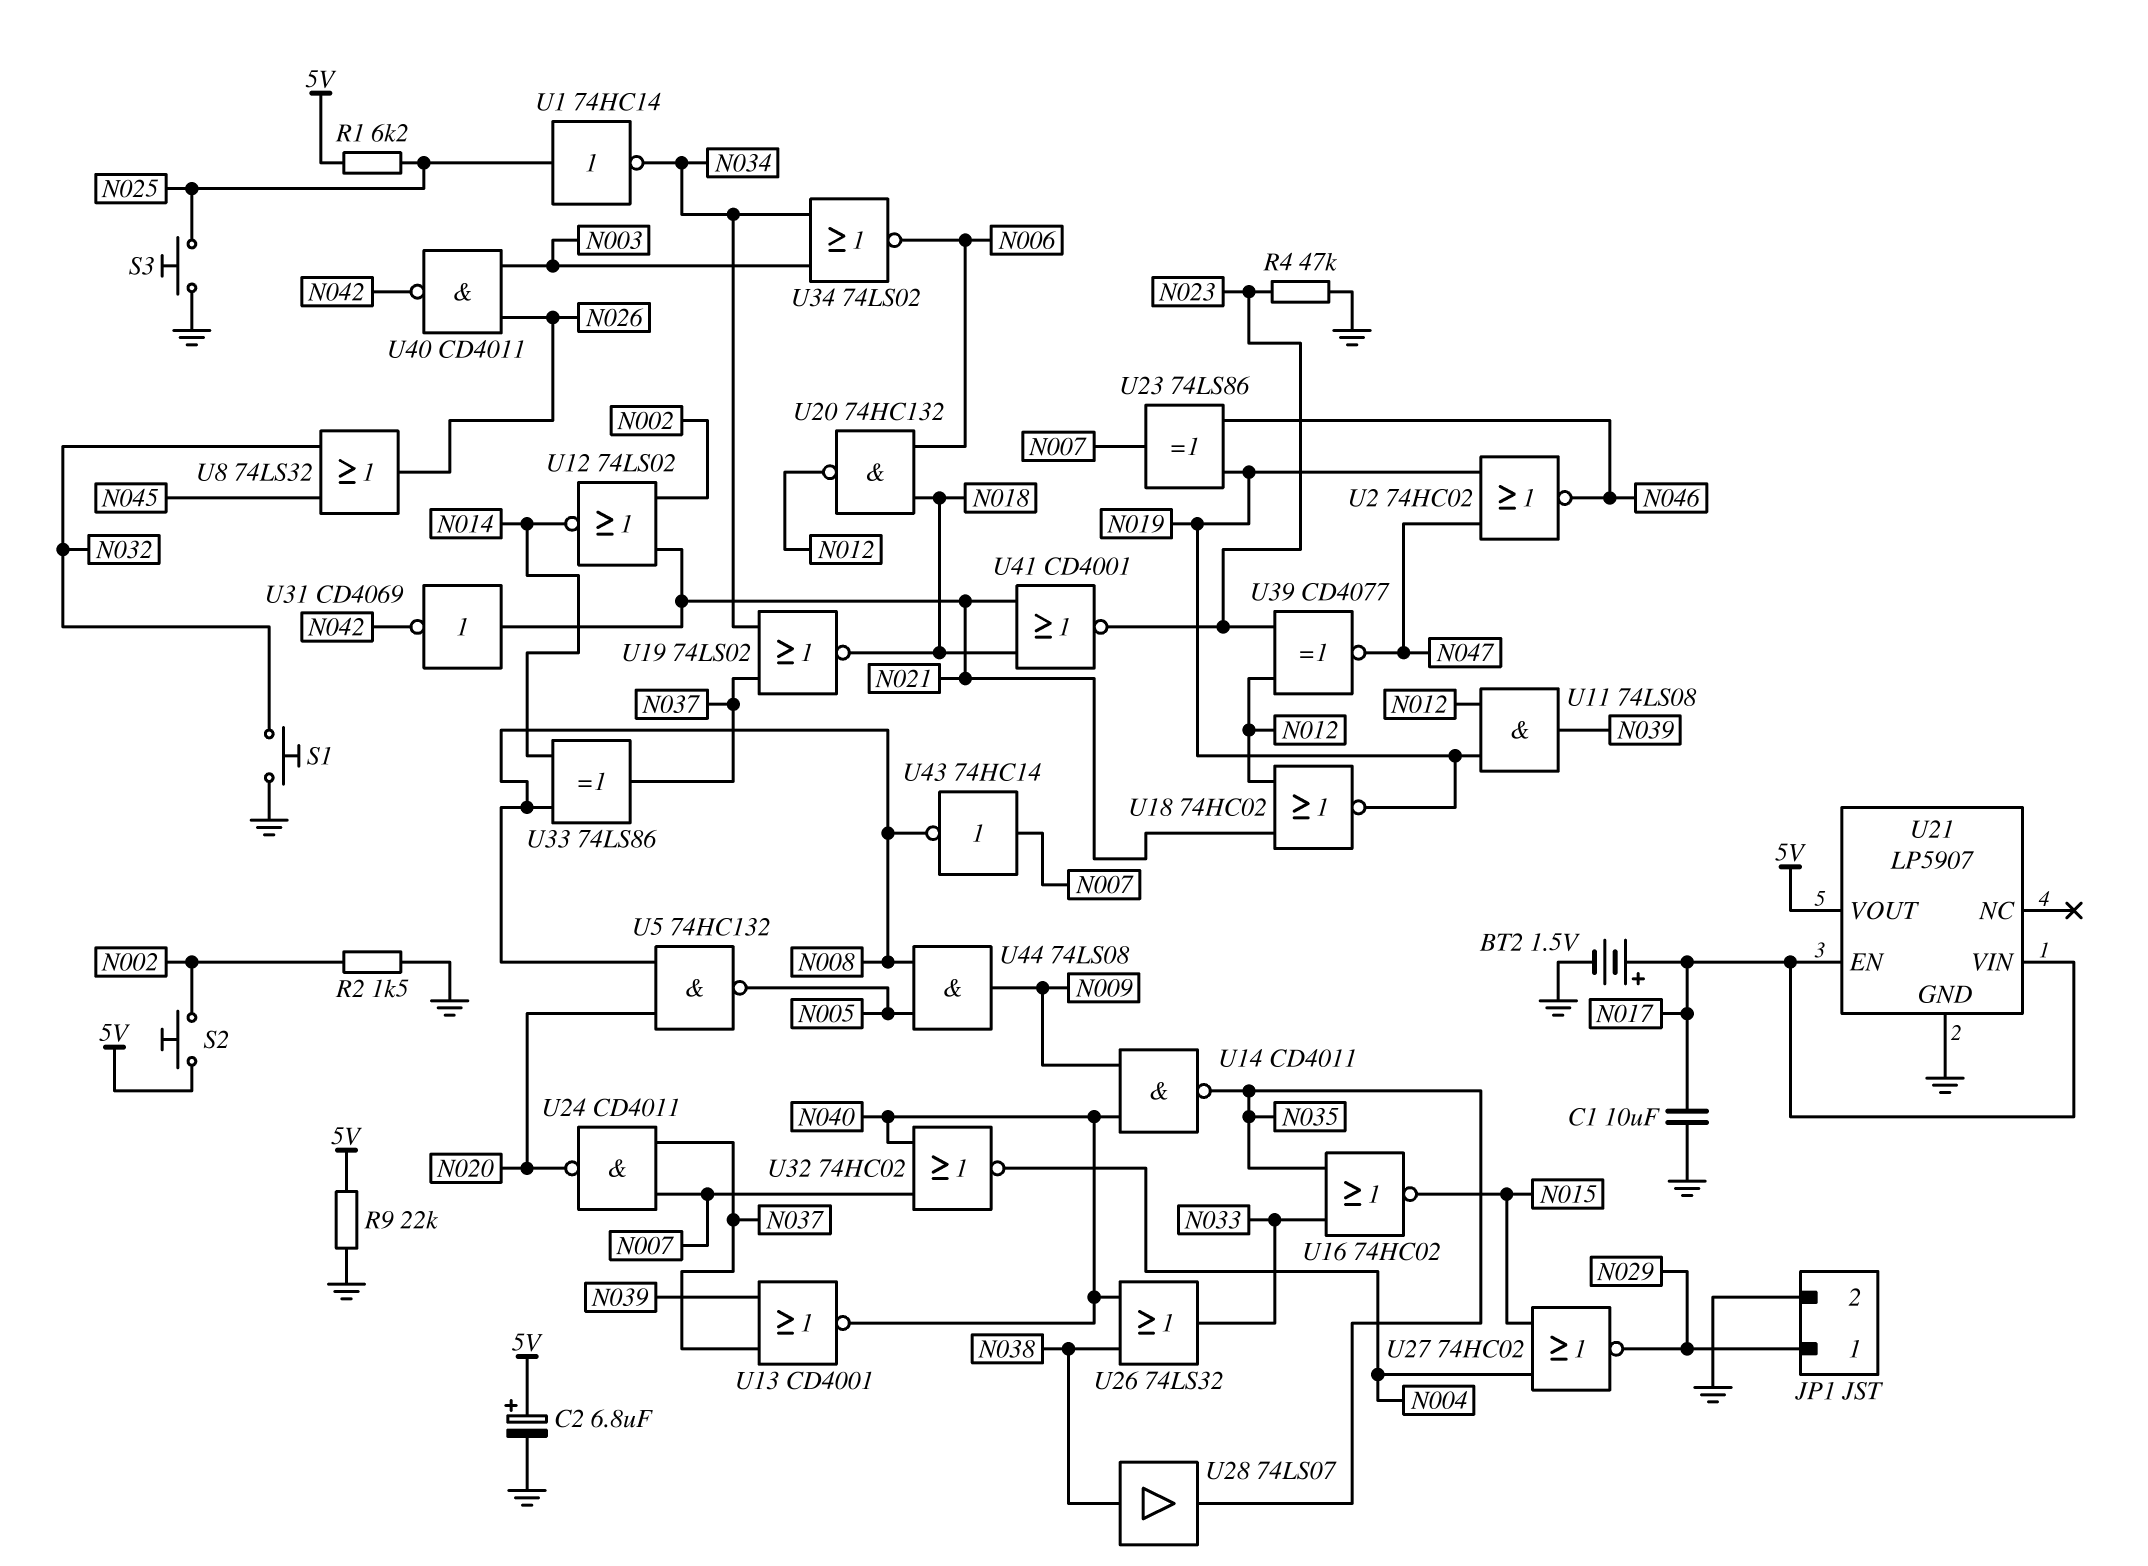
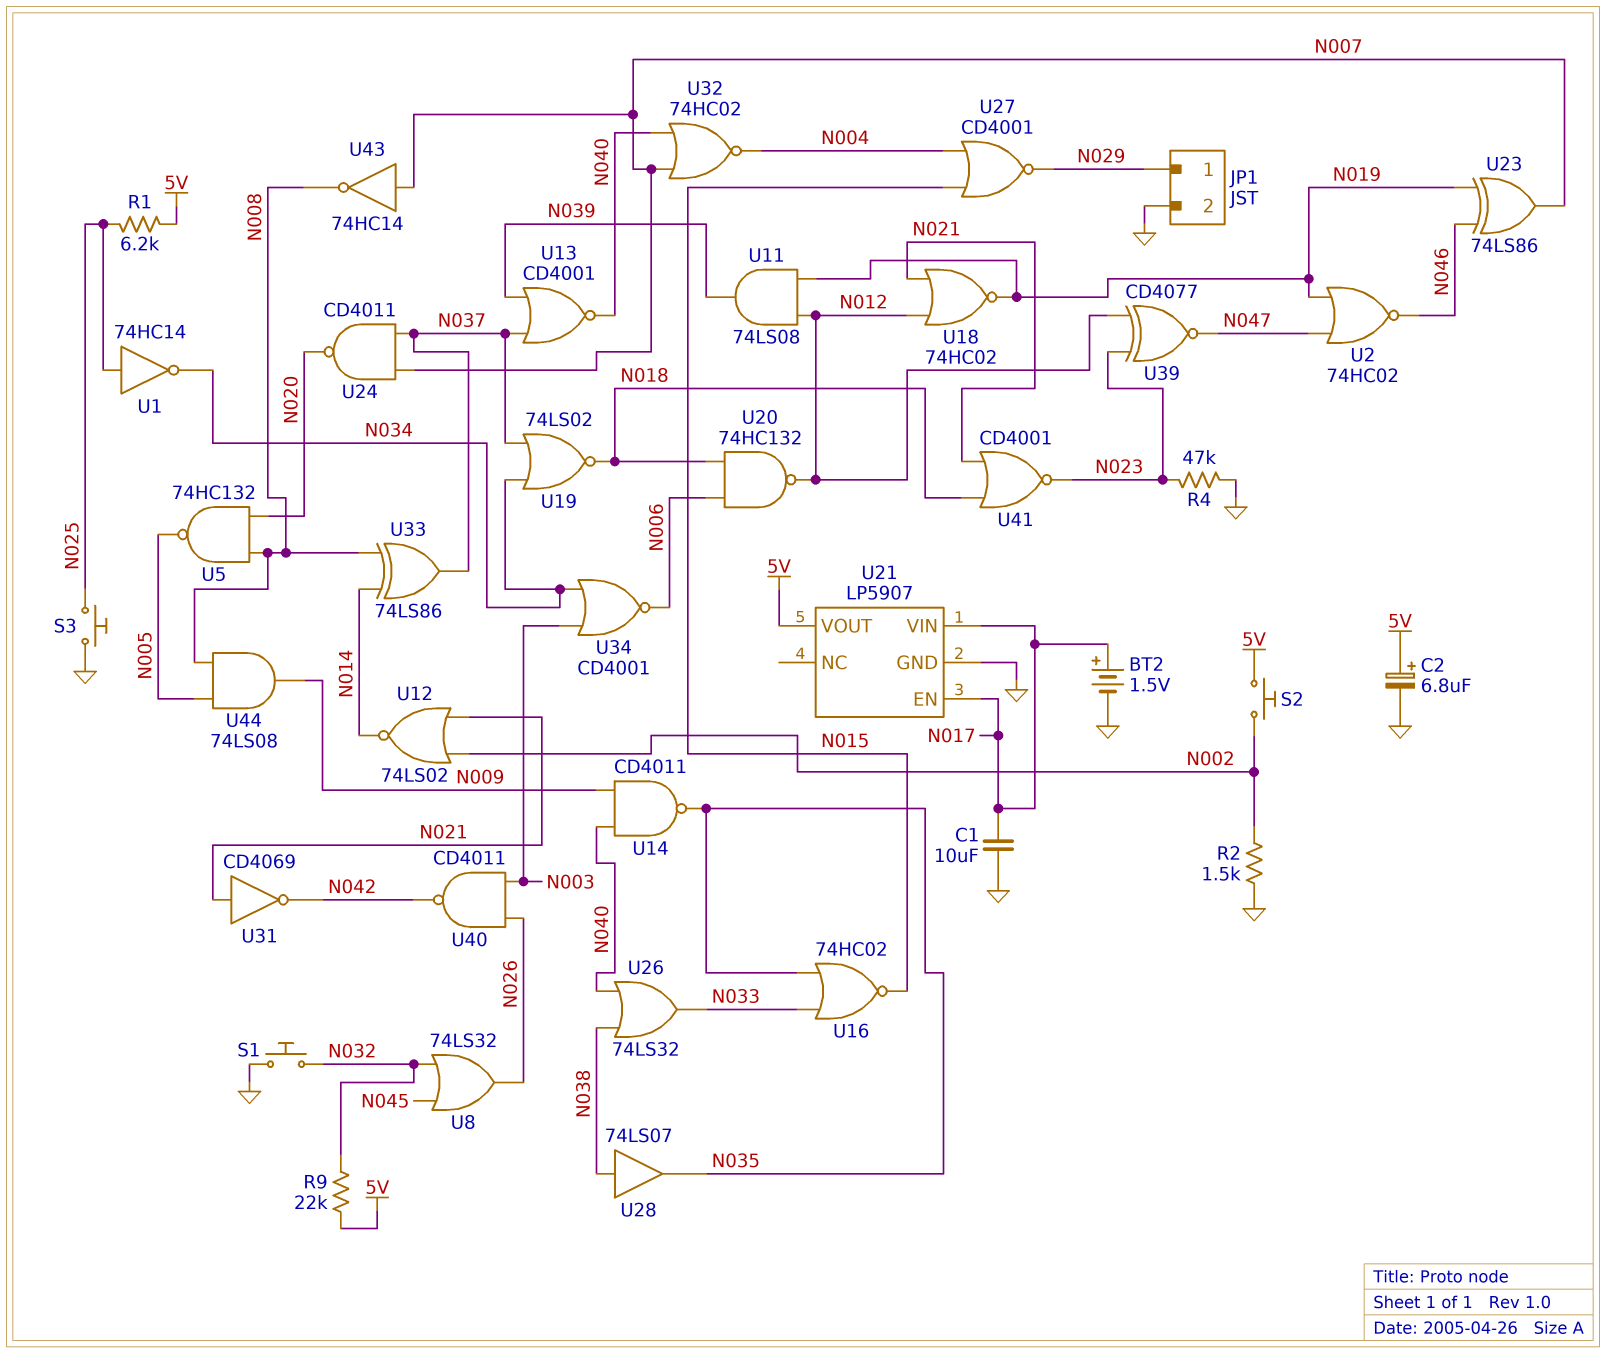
R9: 22k (5V, GND) -> 22k (5V, N032)
U27: NOR 74HC02 (in N004, in N015, out N029) -> NOR CD4001 (in N004, in N015, out N029)
U34: NOR 74LS02 (in N003, in N034, out N006) -> NOR CD4001 (in N003, in N034, out N006)

